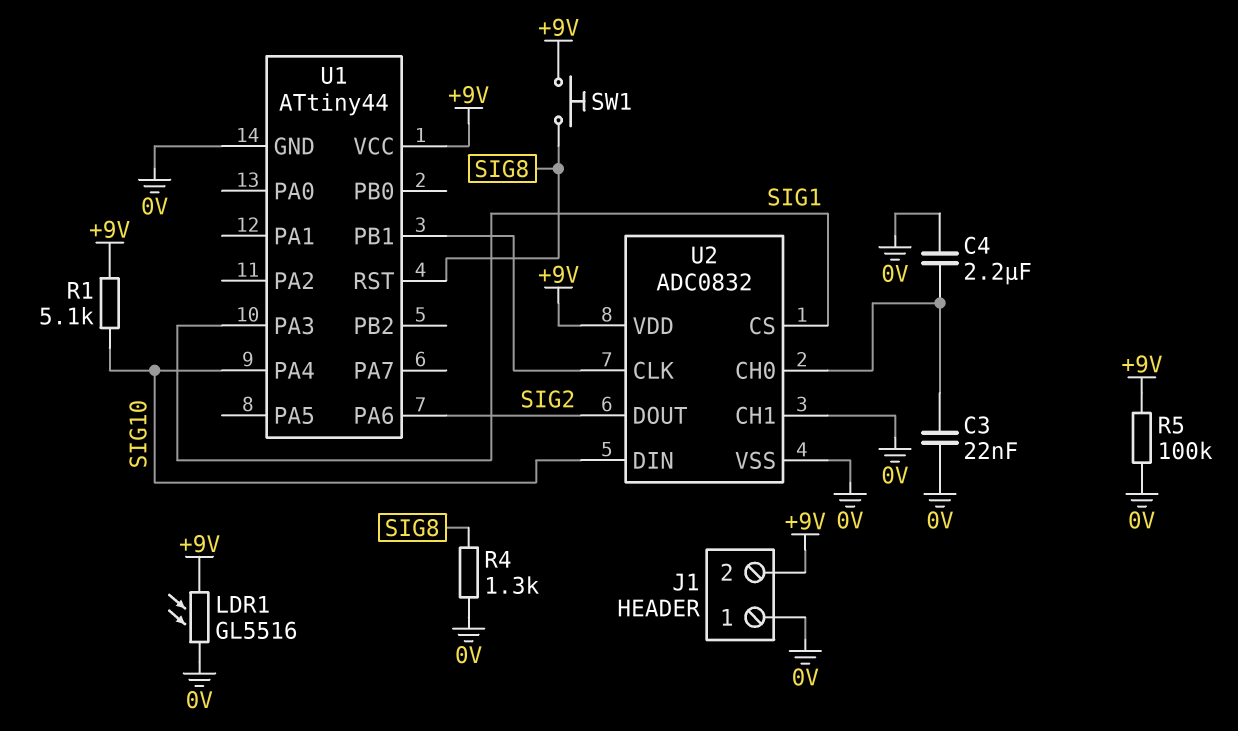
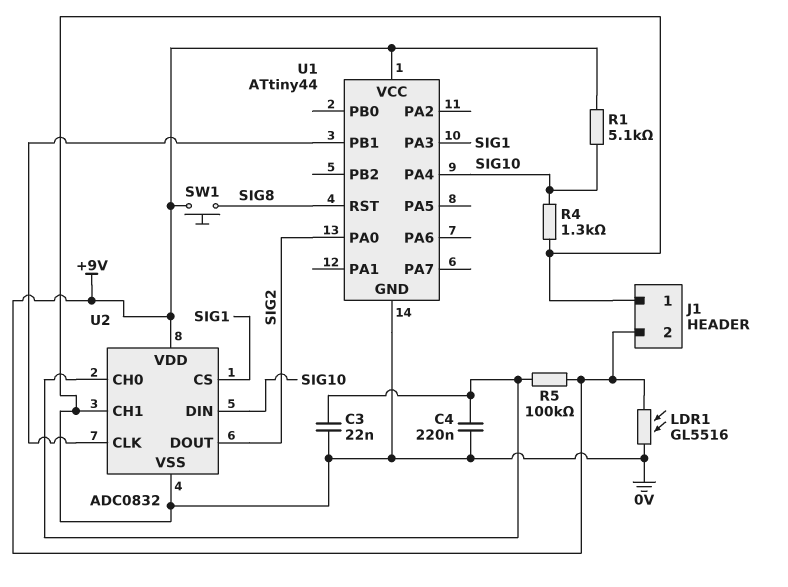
C4: 2.2uF (0V, U2/CH0) -> 220nF (0V, U2/CH0)
R4: 1.3k (0V, SIG8) -> 1.3k (0V, SIG10)
R5: 100k (+9V, 0V) -> 100k (+9V, U2/CH0)
U1 pin PA0: none -> SIG2
U1 pin PA6: SIG2 -> none

